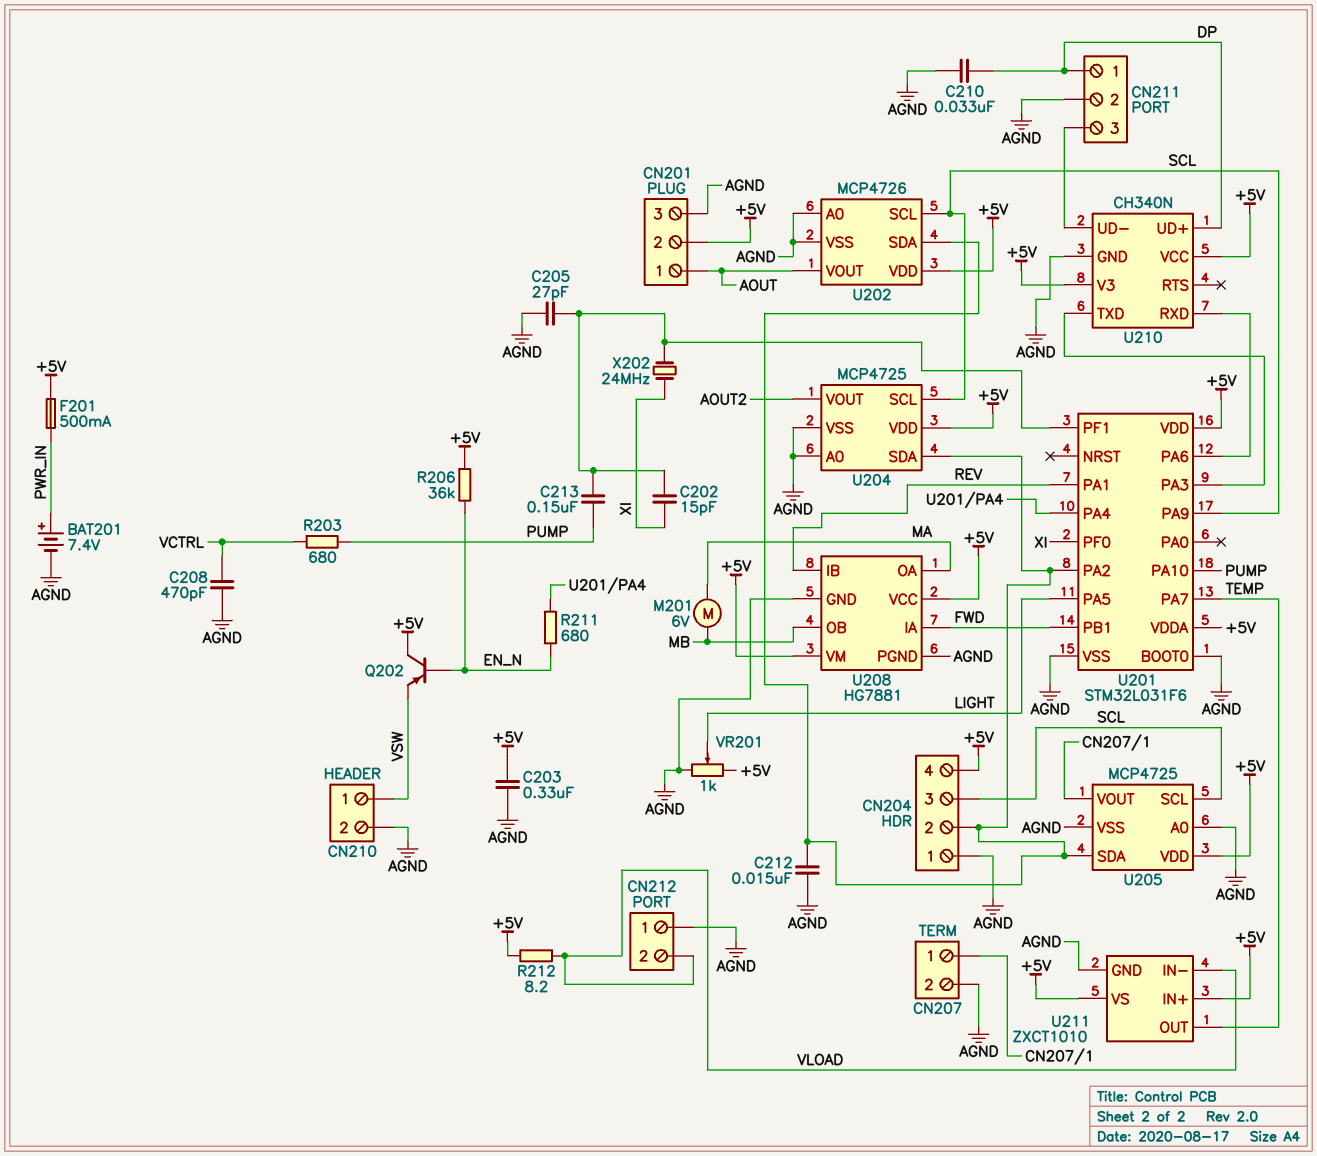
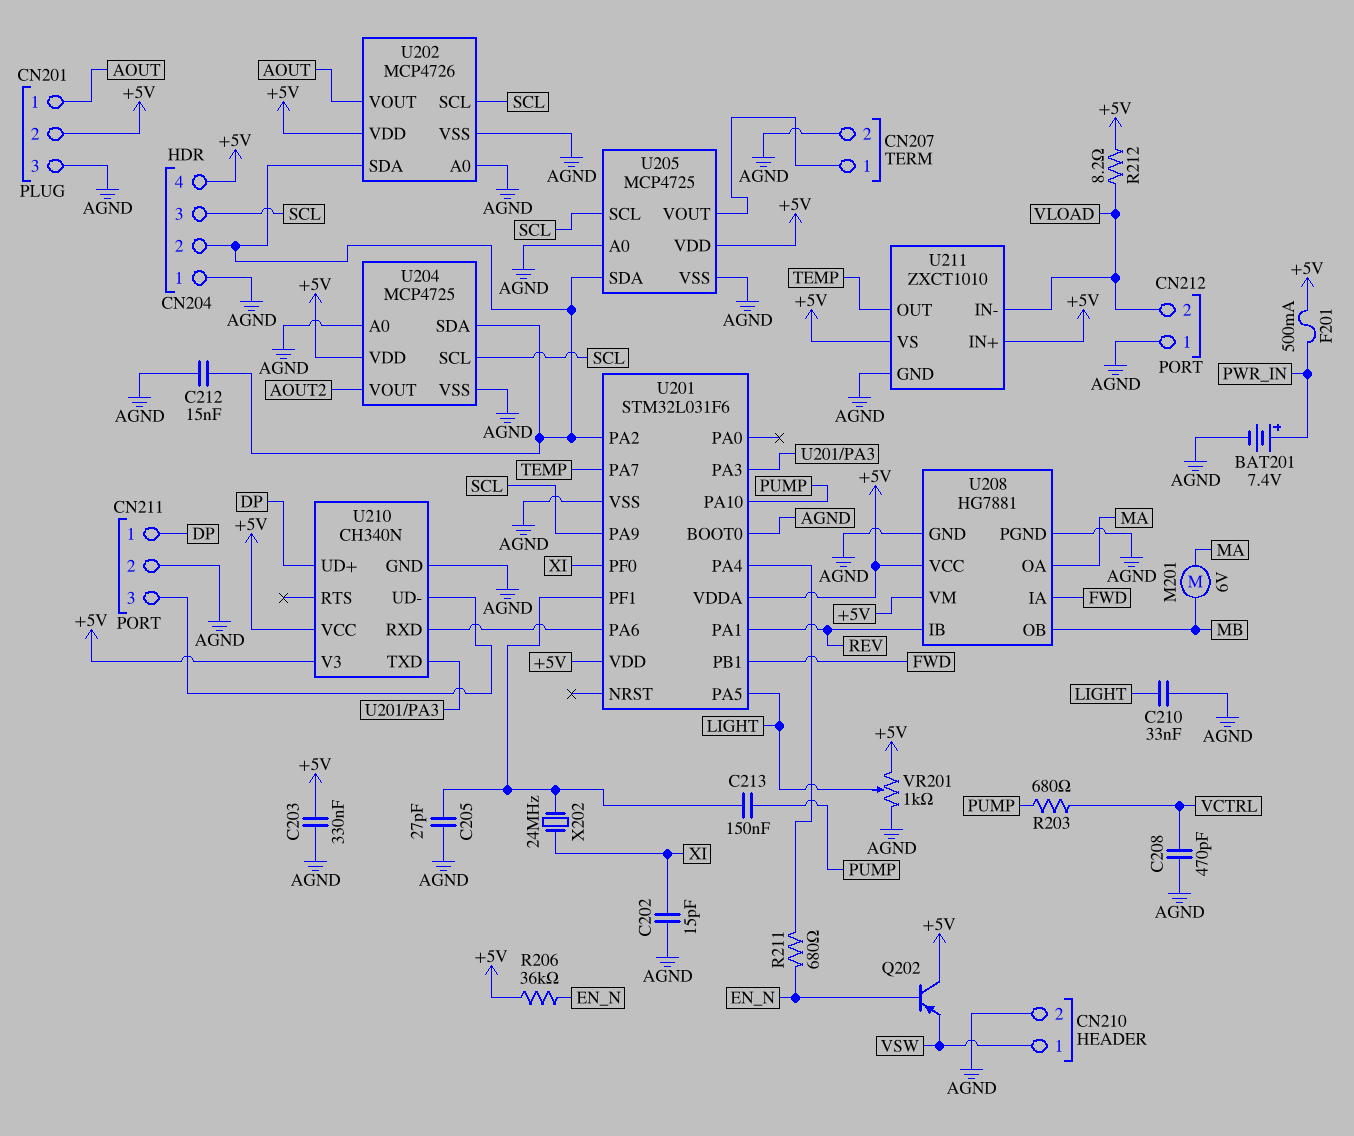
C202: 15pF (U201/PF1, XI) -> 15pF (AGND, XI)
C210: 33nF (AGND, DP) -> 33nF (AGND, LIGHT)

